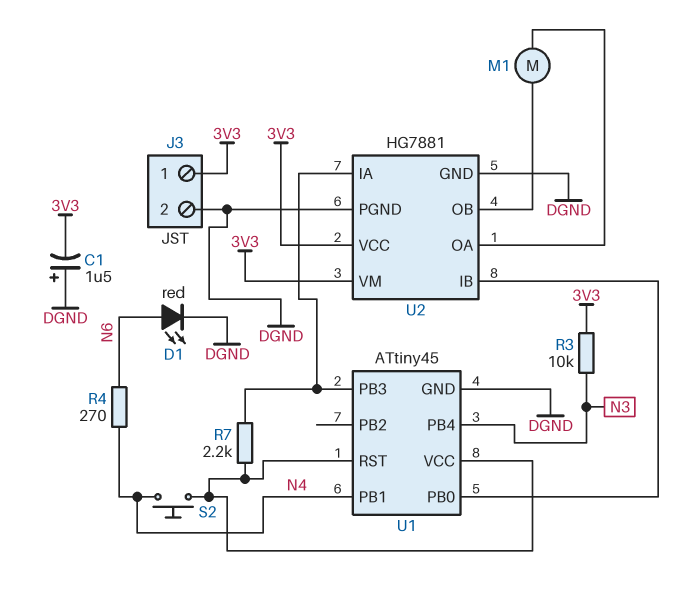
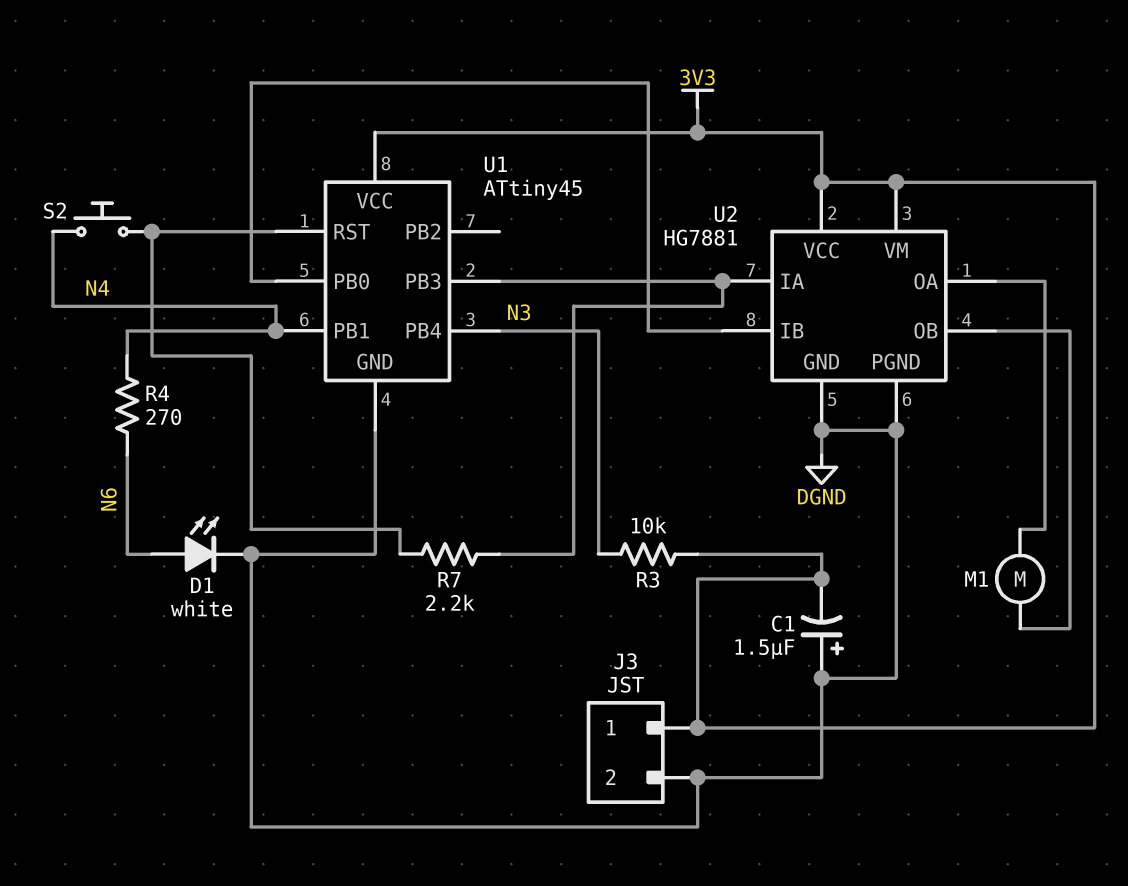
D1: LED red (A N6, K DGND) -> LED white (A N6, K DGND)
U1 pin VCC: U1/RST -> 3V3

